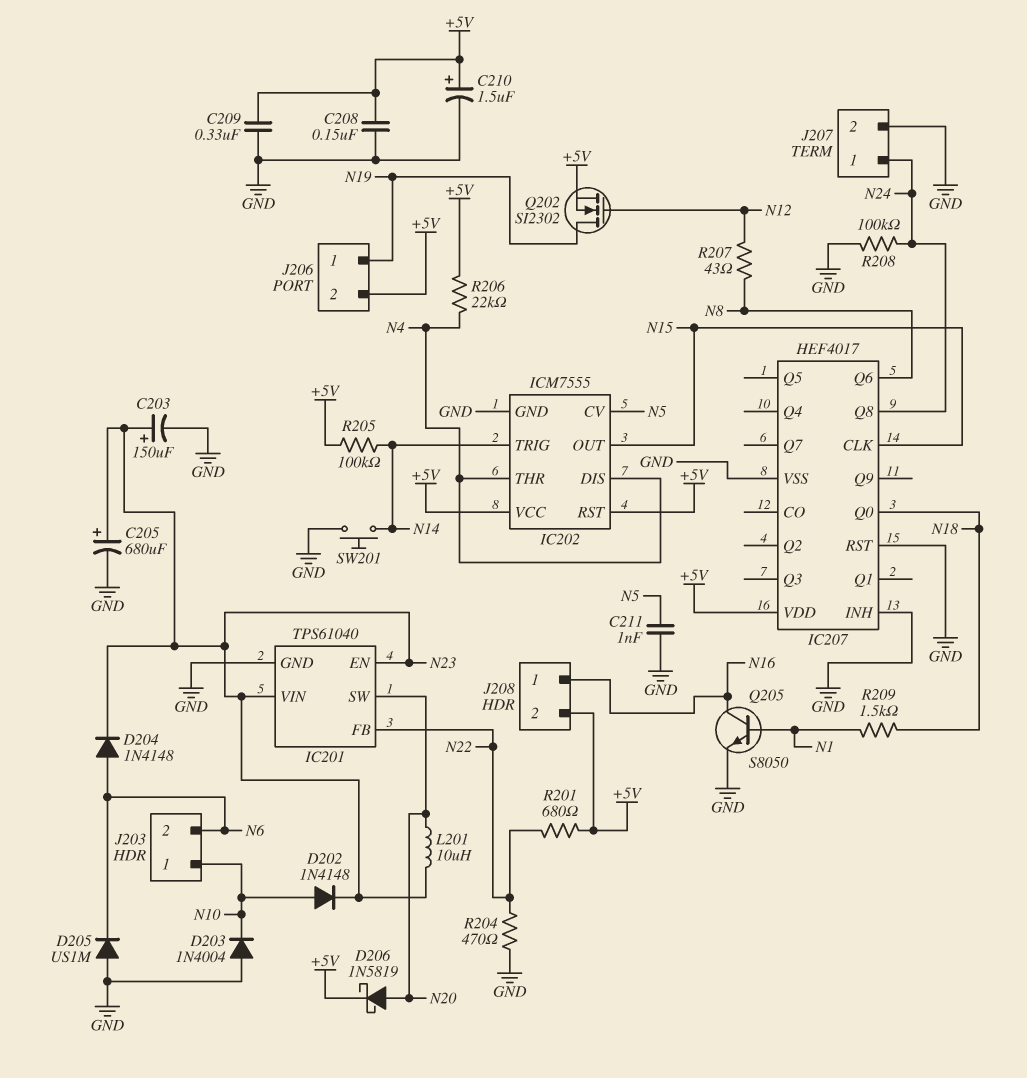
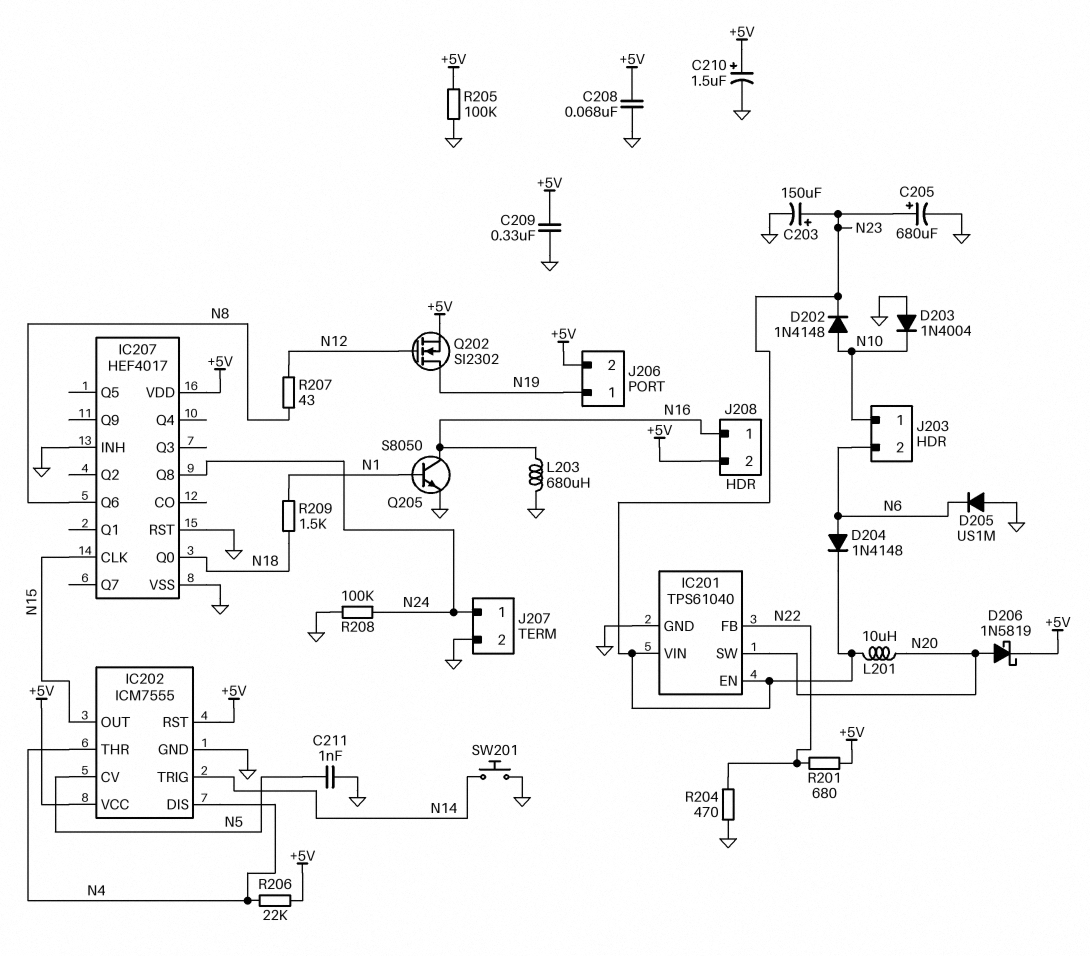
C208: 150nF (+5V, GND) -> 68nF (+5V, GND)
L203: none -> 680uH (GND, N16)
R205: 100k (+5V, N14) -> 100k (+5V, GND)

